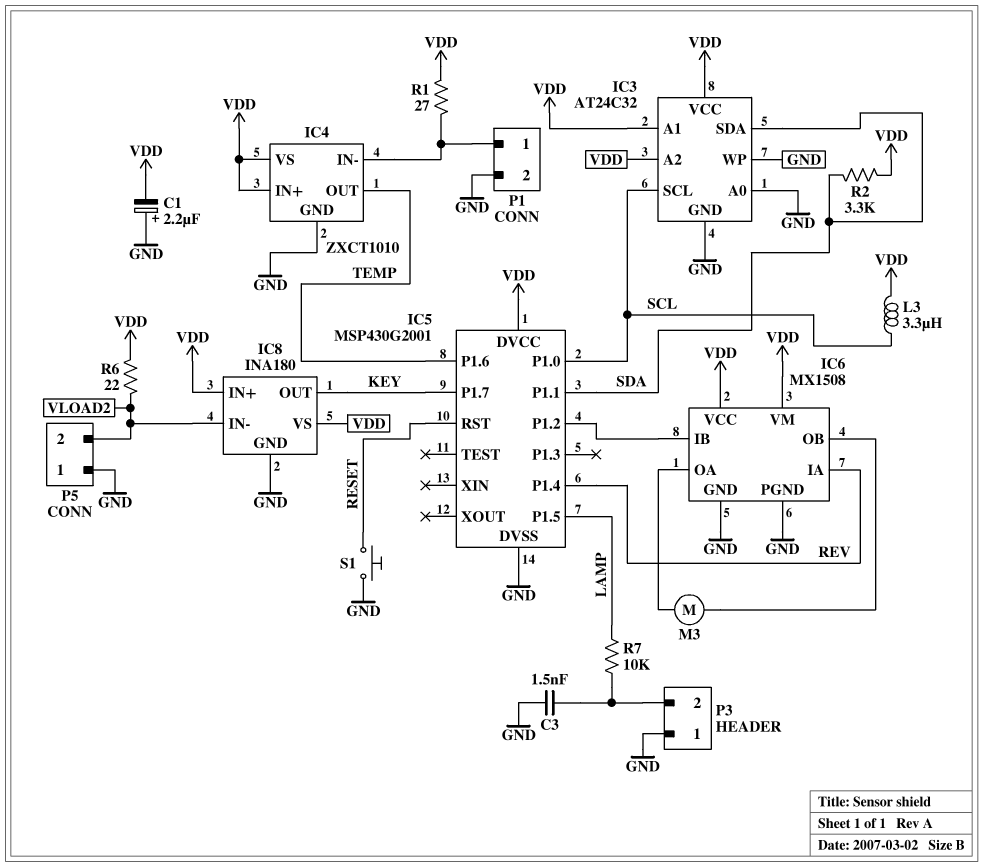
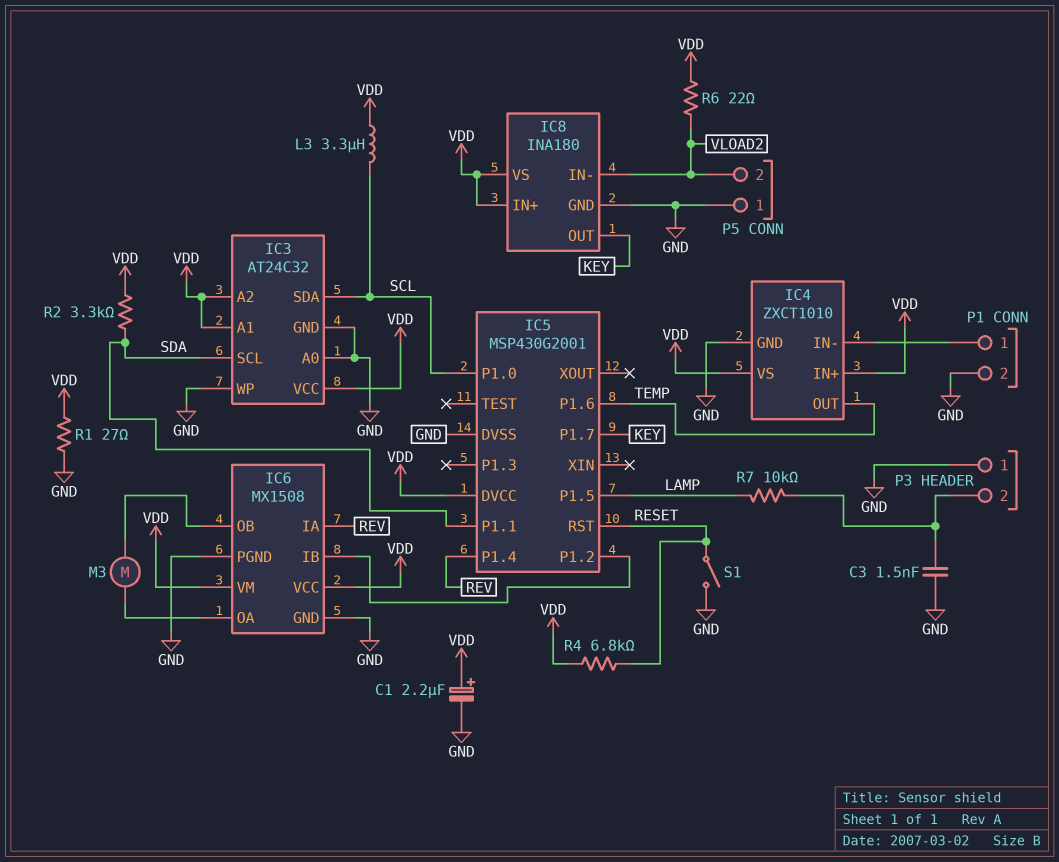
C1: 2.2uF (plus GND, minus VDD) -> 2.2uF (plus VDD, minus GND)
IC3 pin SCL: SCL -> SDA
IC3 pin SDA: SDA -> SCL
R1: 27 (IC4/IN-, VDD) -> 27 (GND, VDD)
R4: none -> 6.8k (RESET, VDD)
S1: button (GND, RESET) -> switch (GND, RESET)

